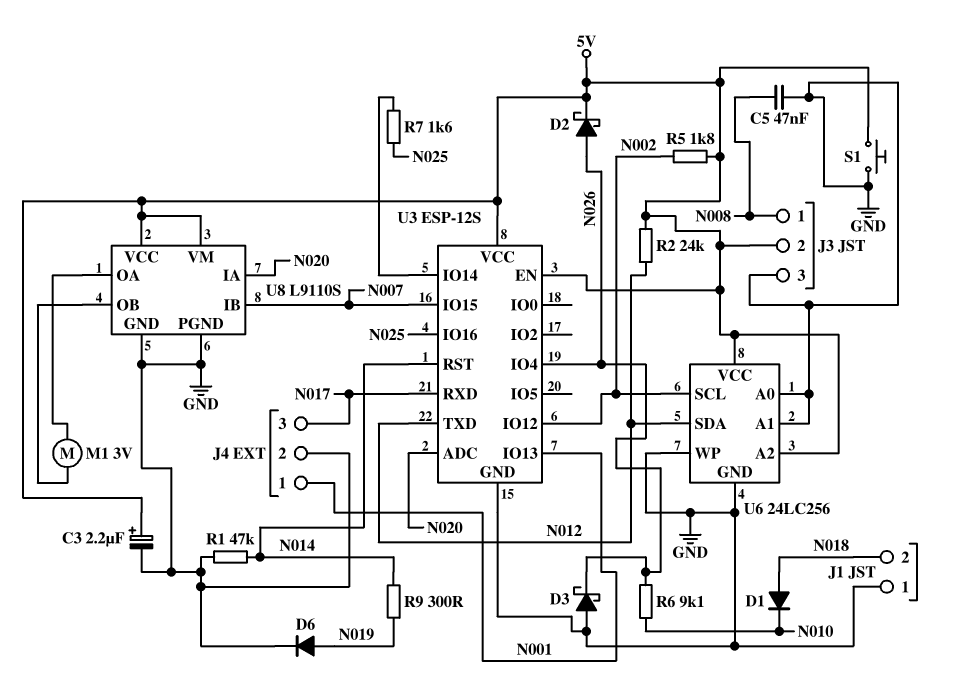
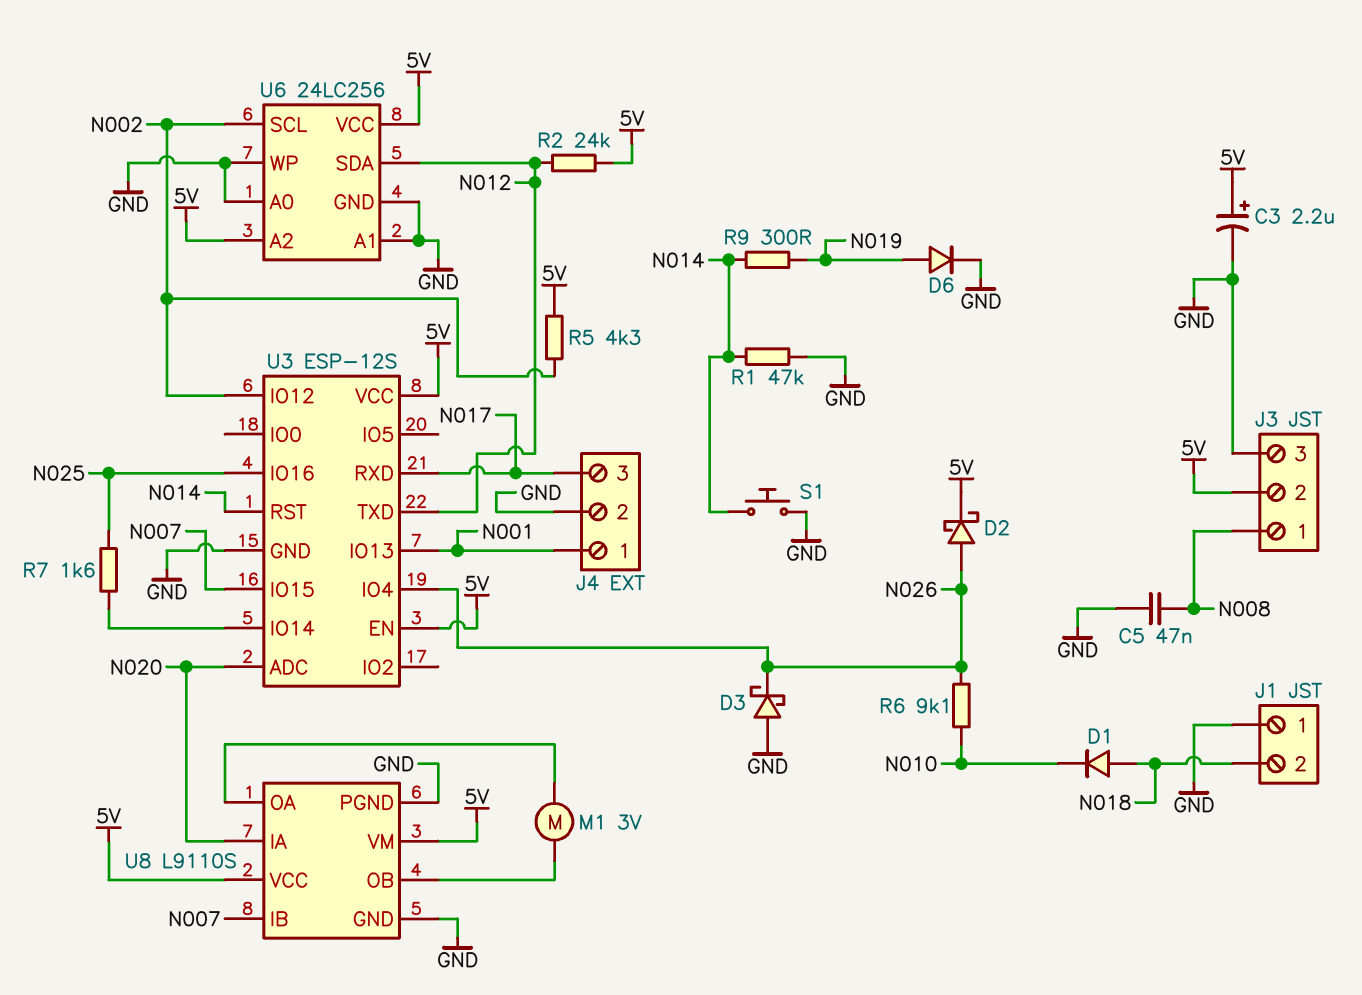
R5: 1.8k (5V, N002) -> 4.3k (5V, N002)
S1: button (5V, GND) -> button (GND, N014)

